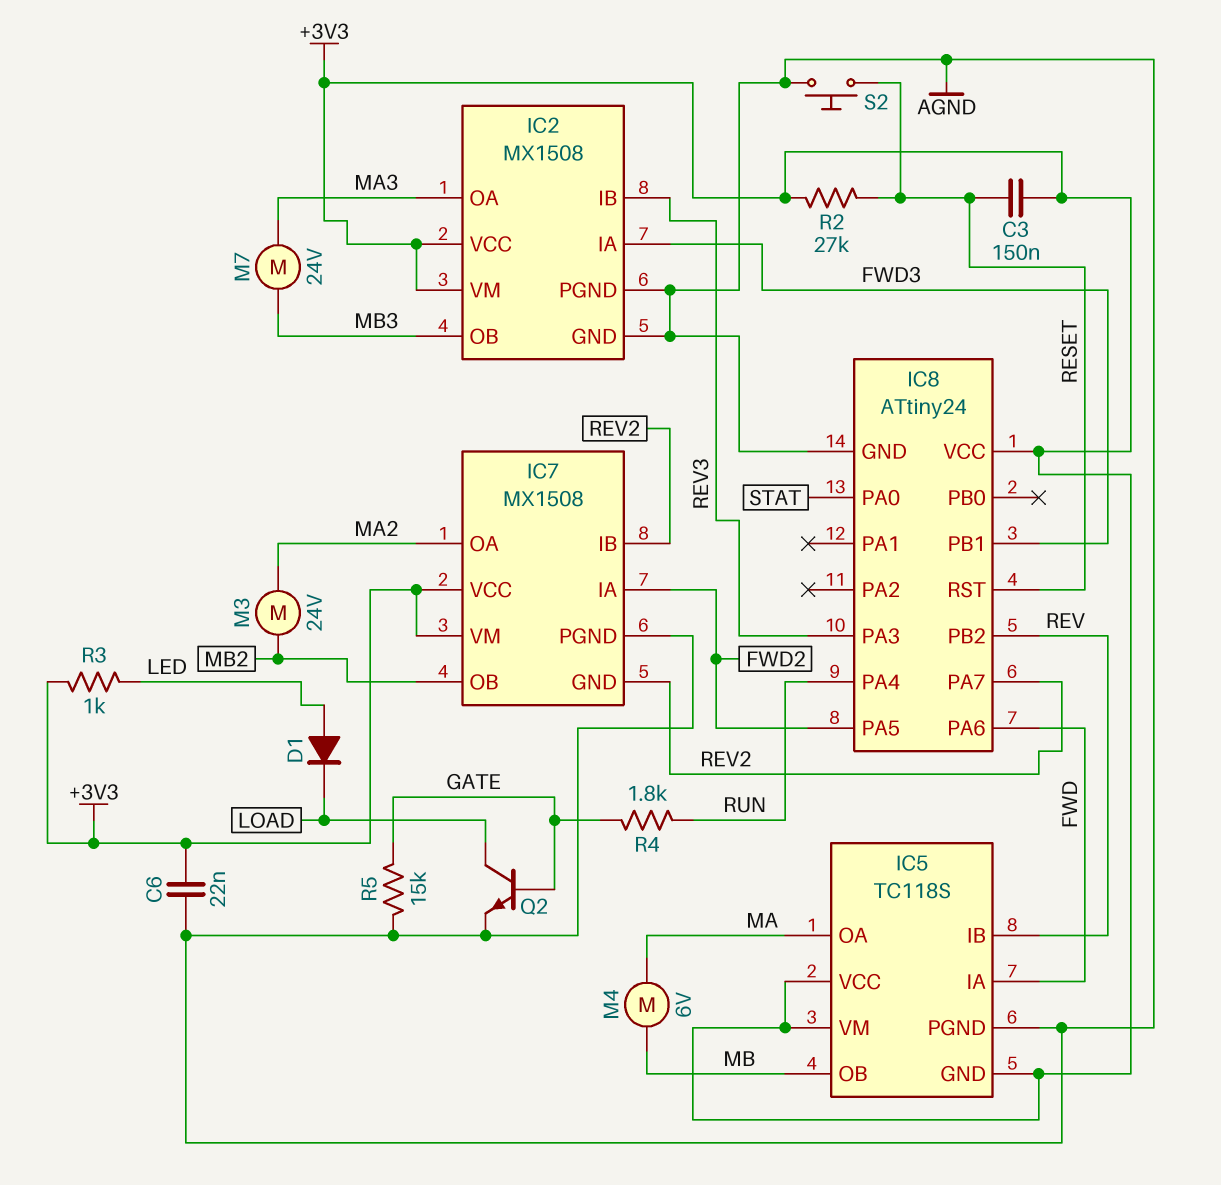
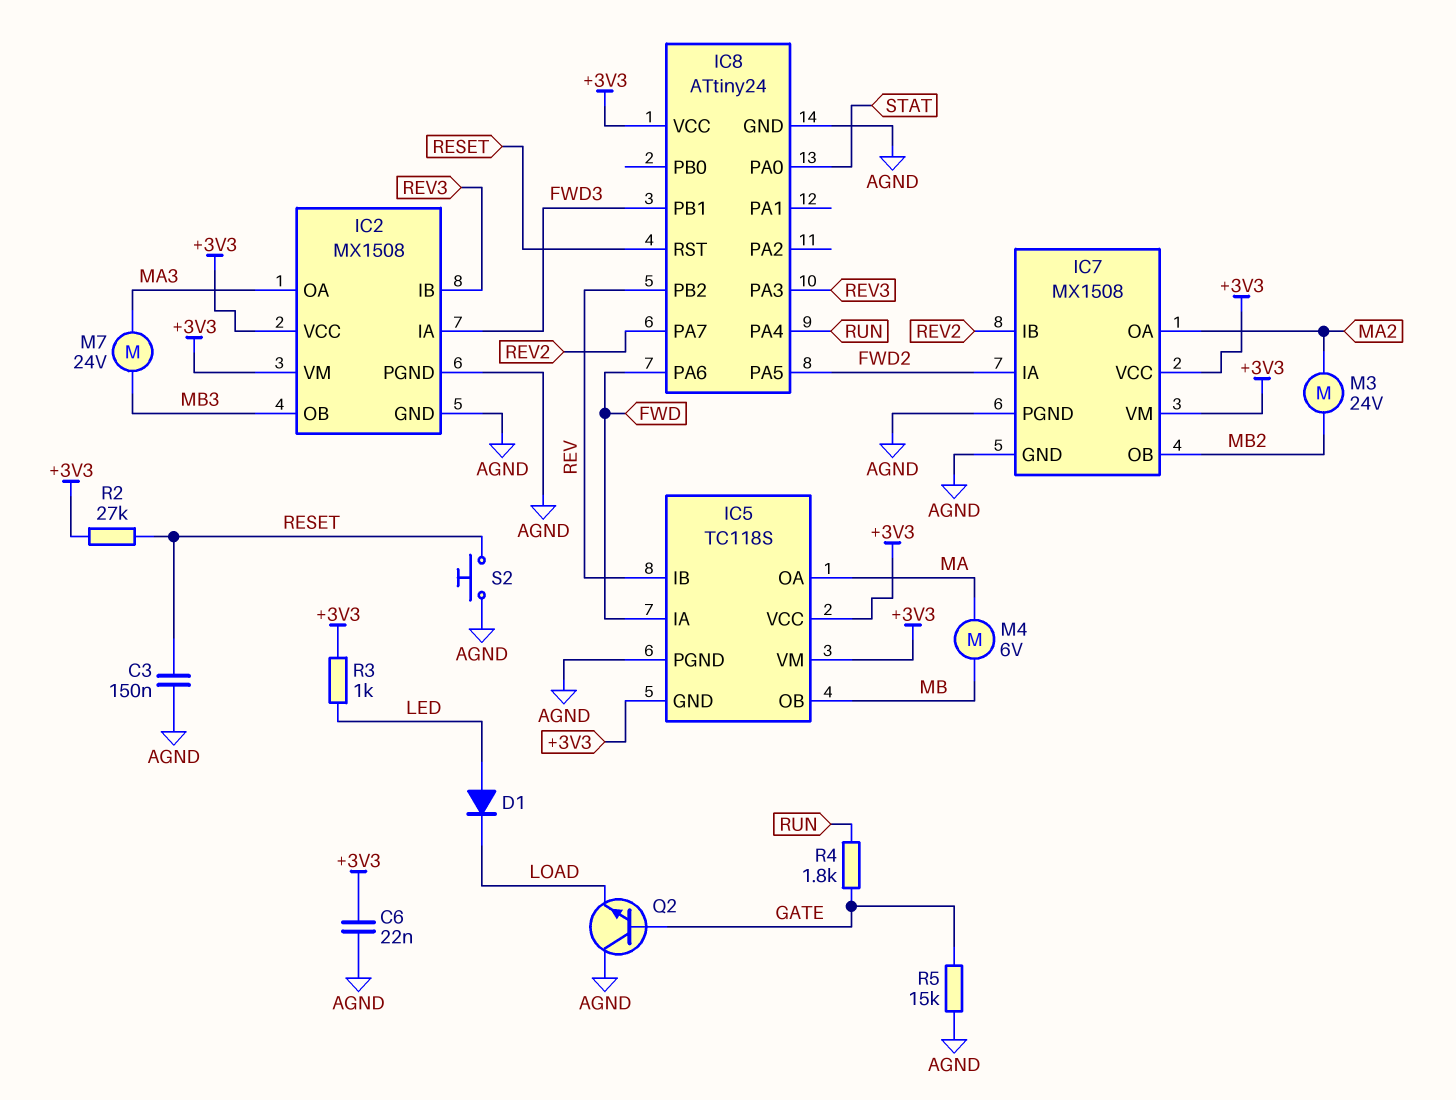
C3: 150nF (+3V3, RESET) -> 150nF (AGND, RESET)
IC7 pin GND: REV2 -> AGND
Q2: NPN (B GATE, C LOAD, E AGND) -> NPN (B GATE, C AGND, E LOAD)

